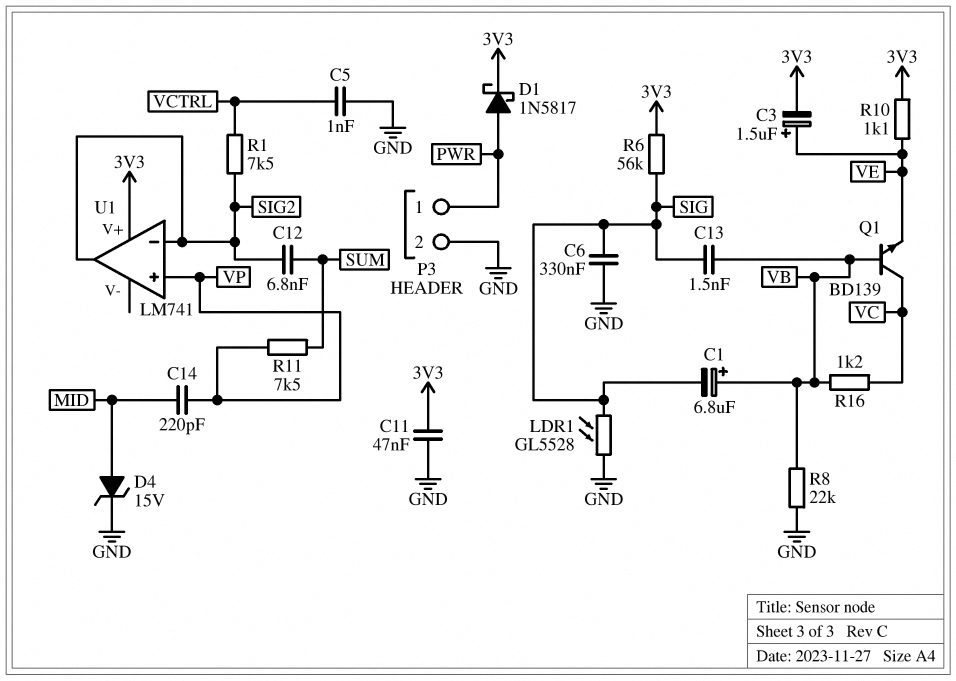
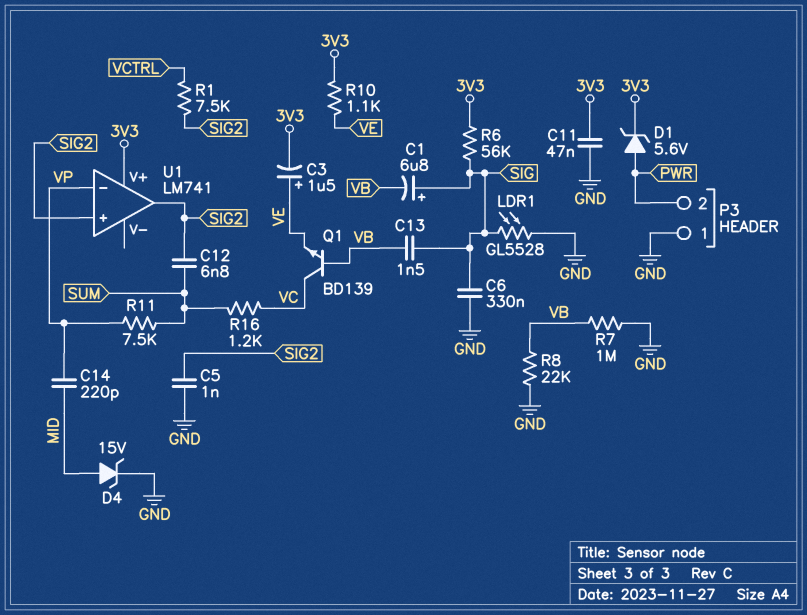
C1: 6.8uF (plus VB, minus SIG) -> 6.8uF (plus SIG, minus VB)
C5: 1nF (GND, VCTRL) -> 1nF (GND, SIG2)
D1: schottky 1N5817 (A PWR, K 3V3) -> zener 5.6V (A PWR, K 3V3)
P3 pin 1: PWR -> GND
P3 pin 2: GND -> PWR
R7: none -> 1M (GND, VB)
R16: 1.2k (VB, VC) -> 1.2k (SUM, VC)
U1 pin in+: VP -> SIG2
U1 pin in-: SIG2 -> VP

